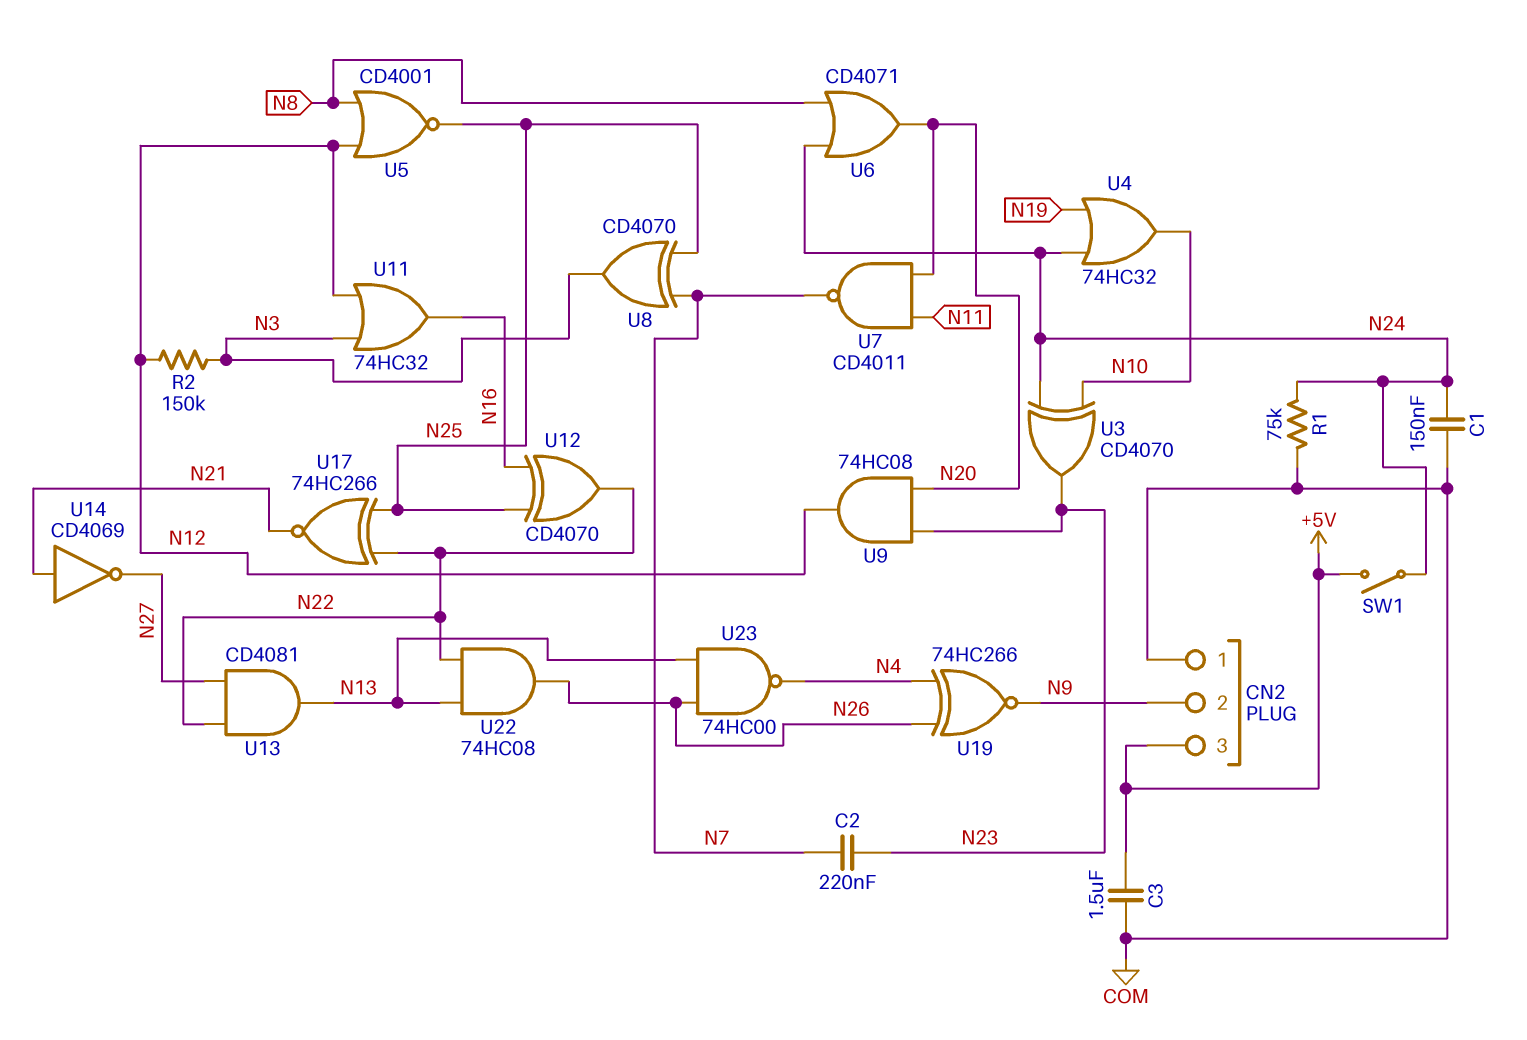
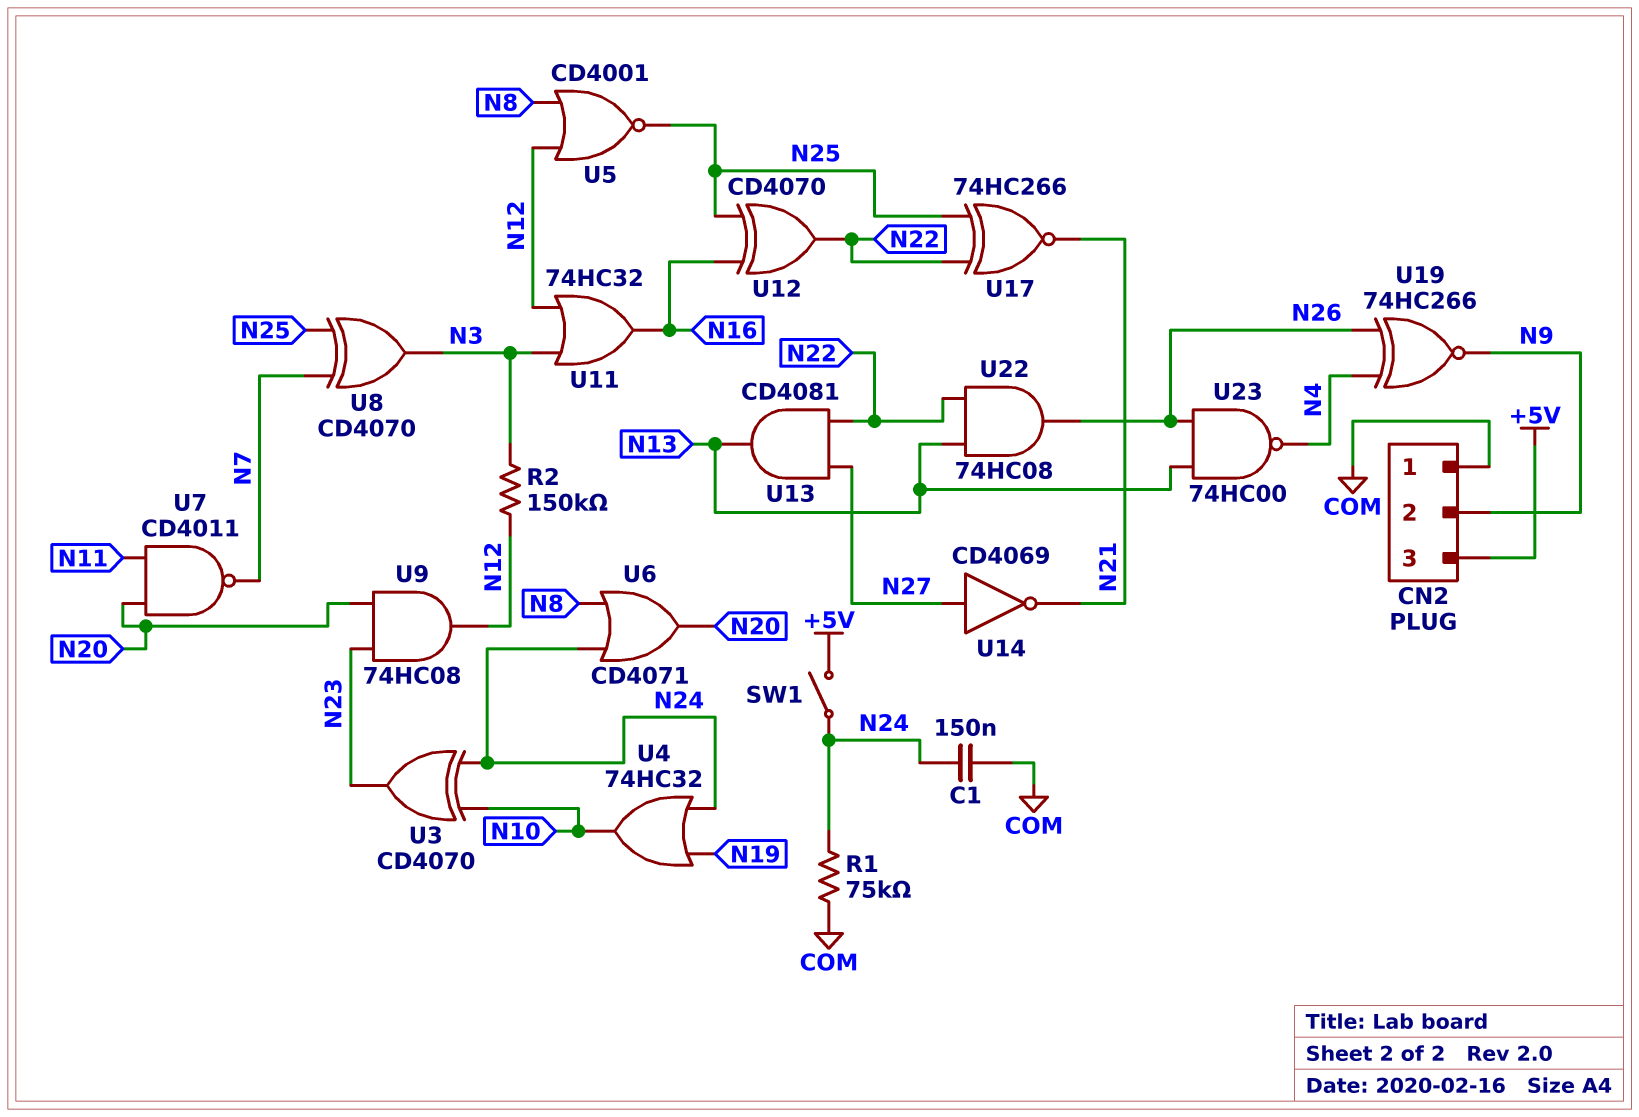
C2: 220nF (N7, N23) -> none
C3: 1.5uF (+5V, COM) -> none
U14: NOT CD4069 (in N21, out N27) -> NOT CD4069 (in N27, out N21)

